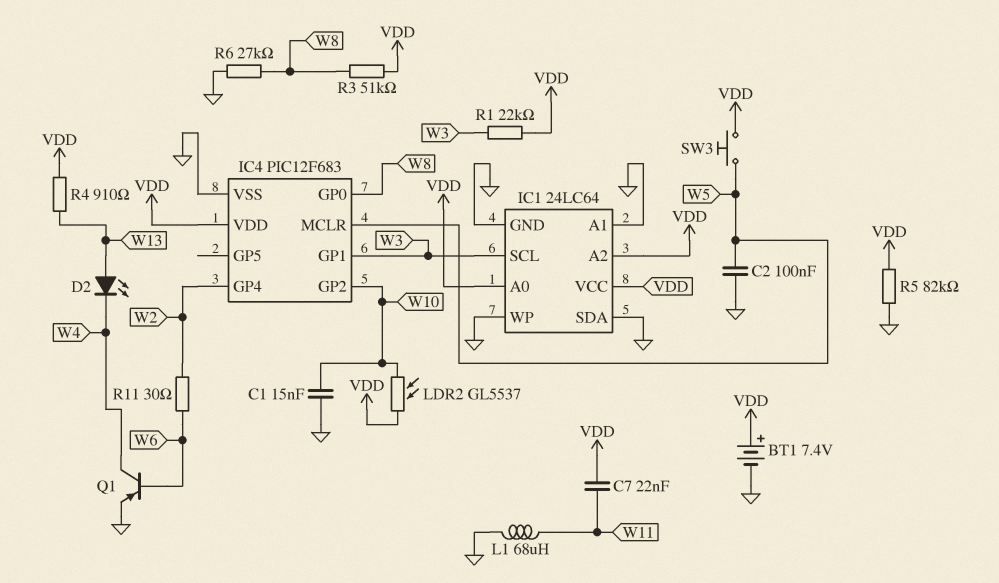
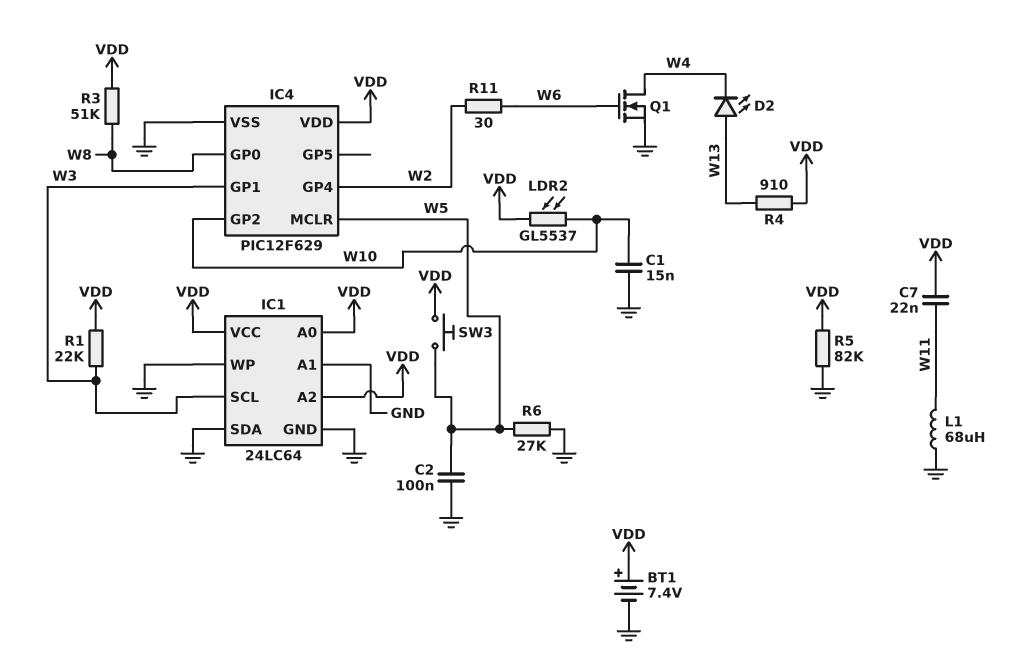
IC4: PIC12F683 -> PIC12F629
Q1: PNP (B W6, C W4, E GND) -> NMOS (G W6, D W4, S GND)
R6: 27k (GND, W8) -> 27k (GND, W5)

